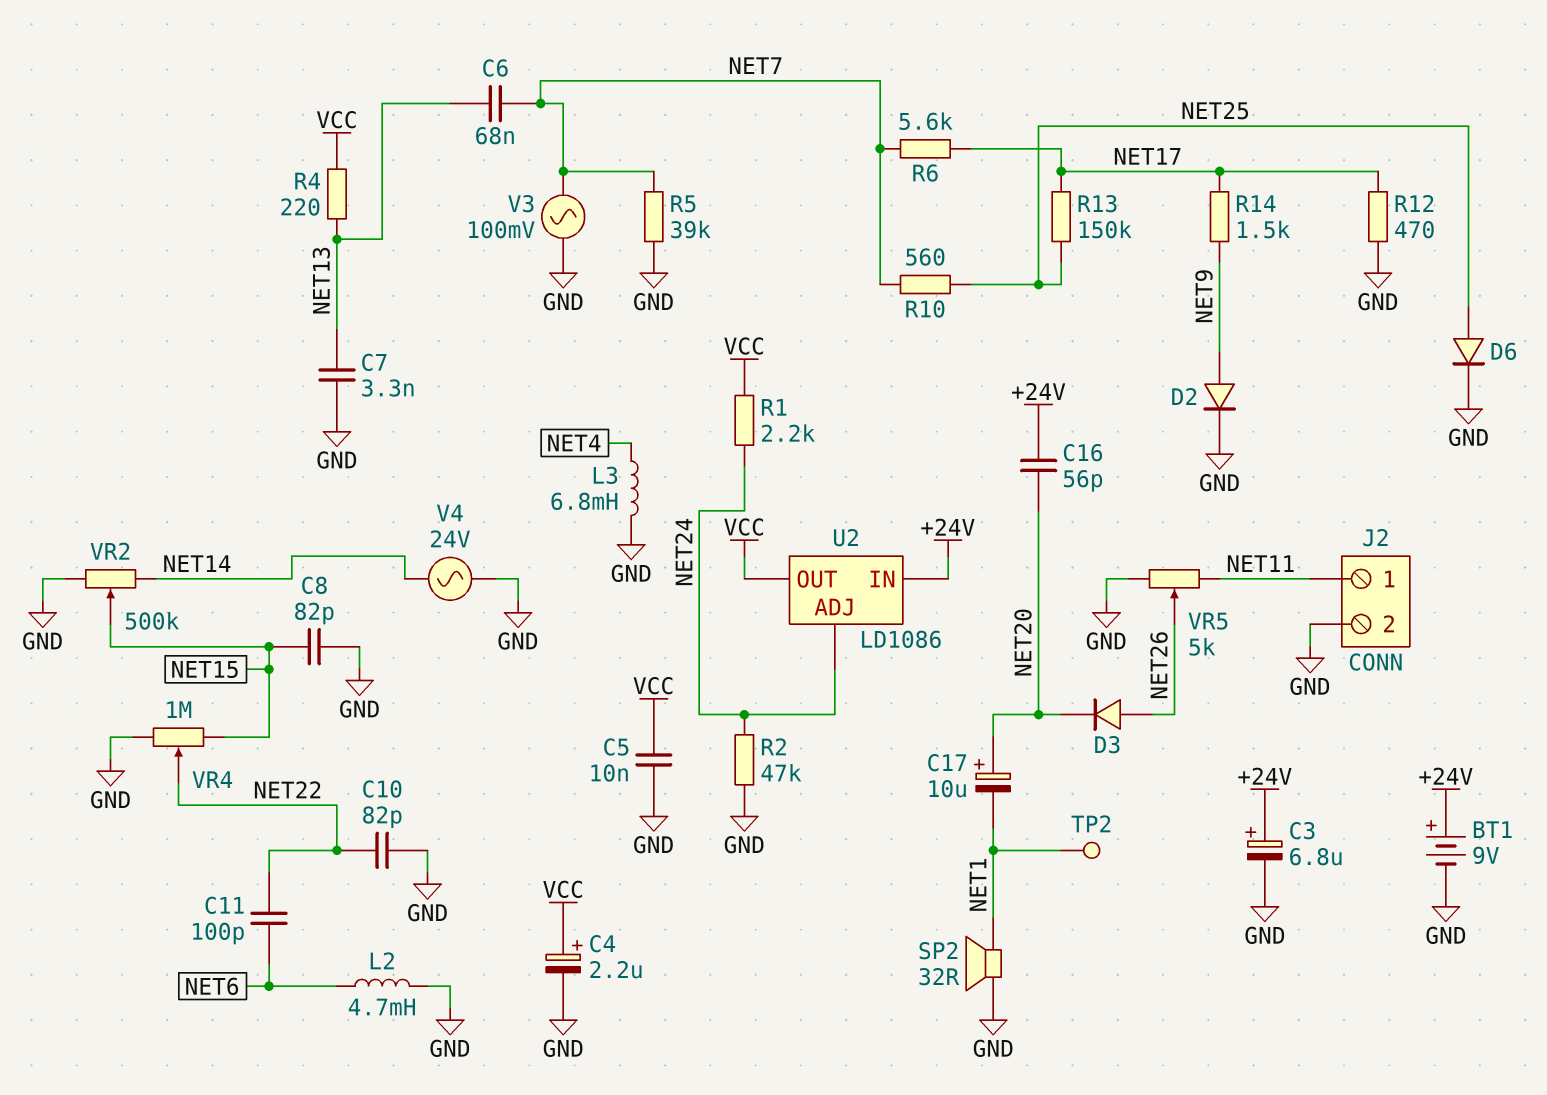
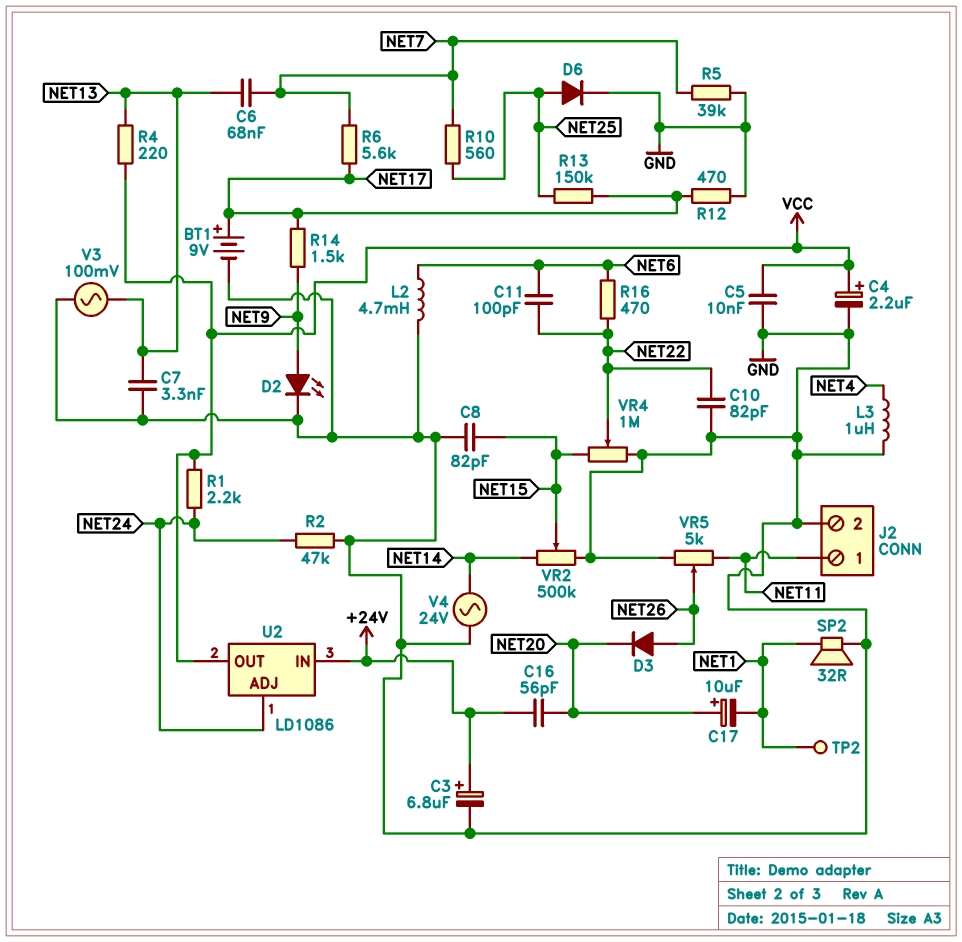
BT1: 9V (plus +24V, minus GND) -> 9V (plus NET17, minus GND)
D2: diode (A NET9, K GND) -> LED (A NET9, K GND)
L3: 6.8mH (GND, NET4) -> 1uH (GND, NET4)
R16: none -> 470 (NET6, NET22)
V3: AC 100mV (GND, NET7) -> AC 100mV (GND, NET13)

